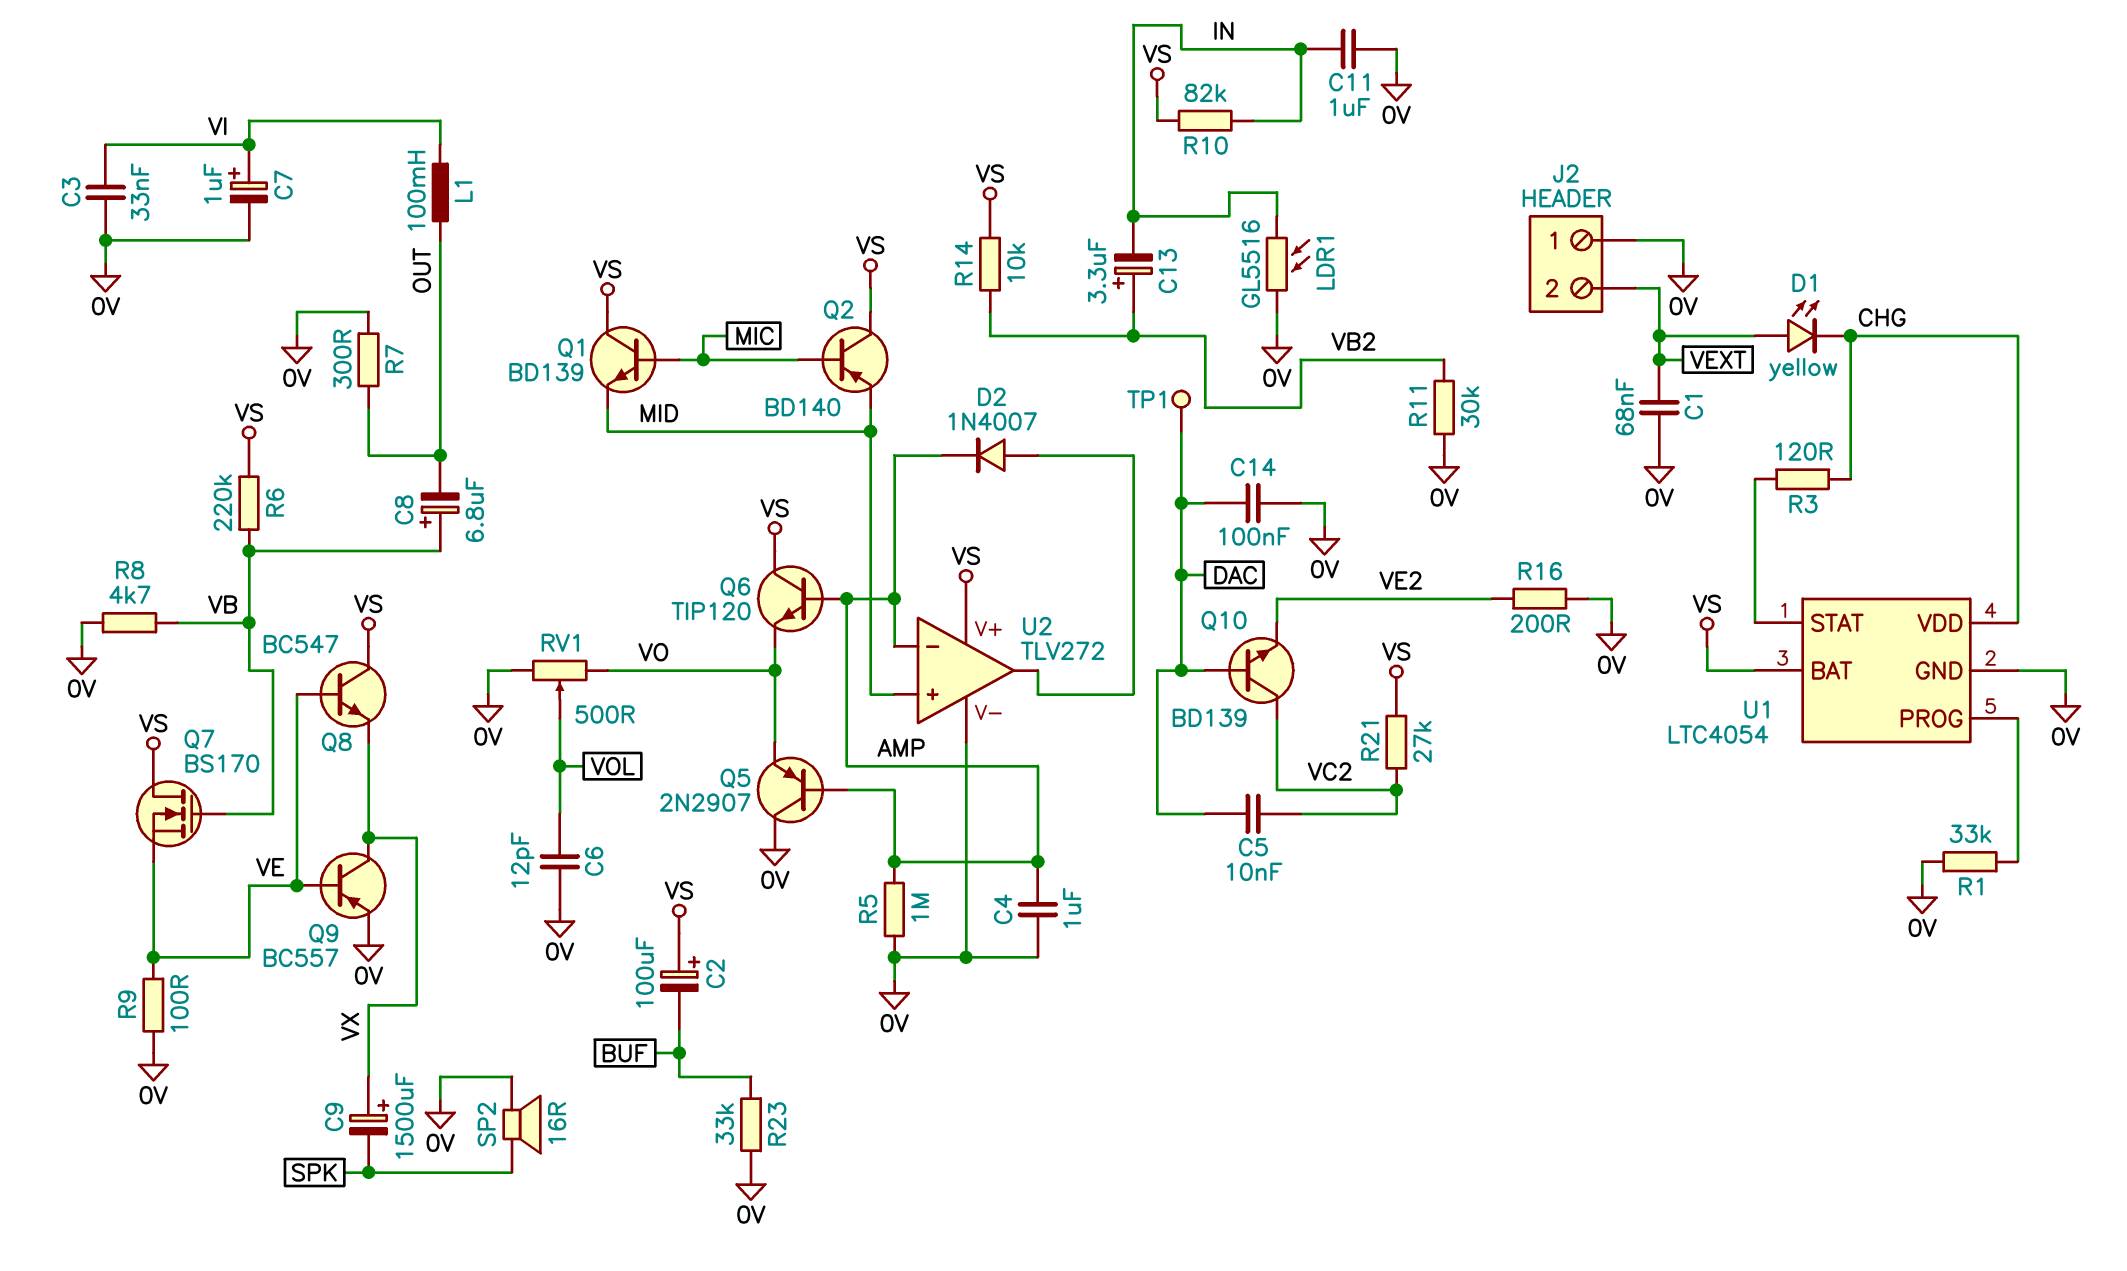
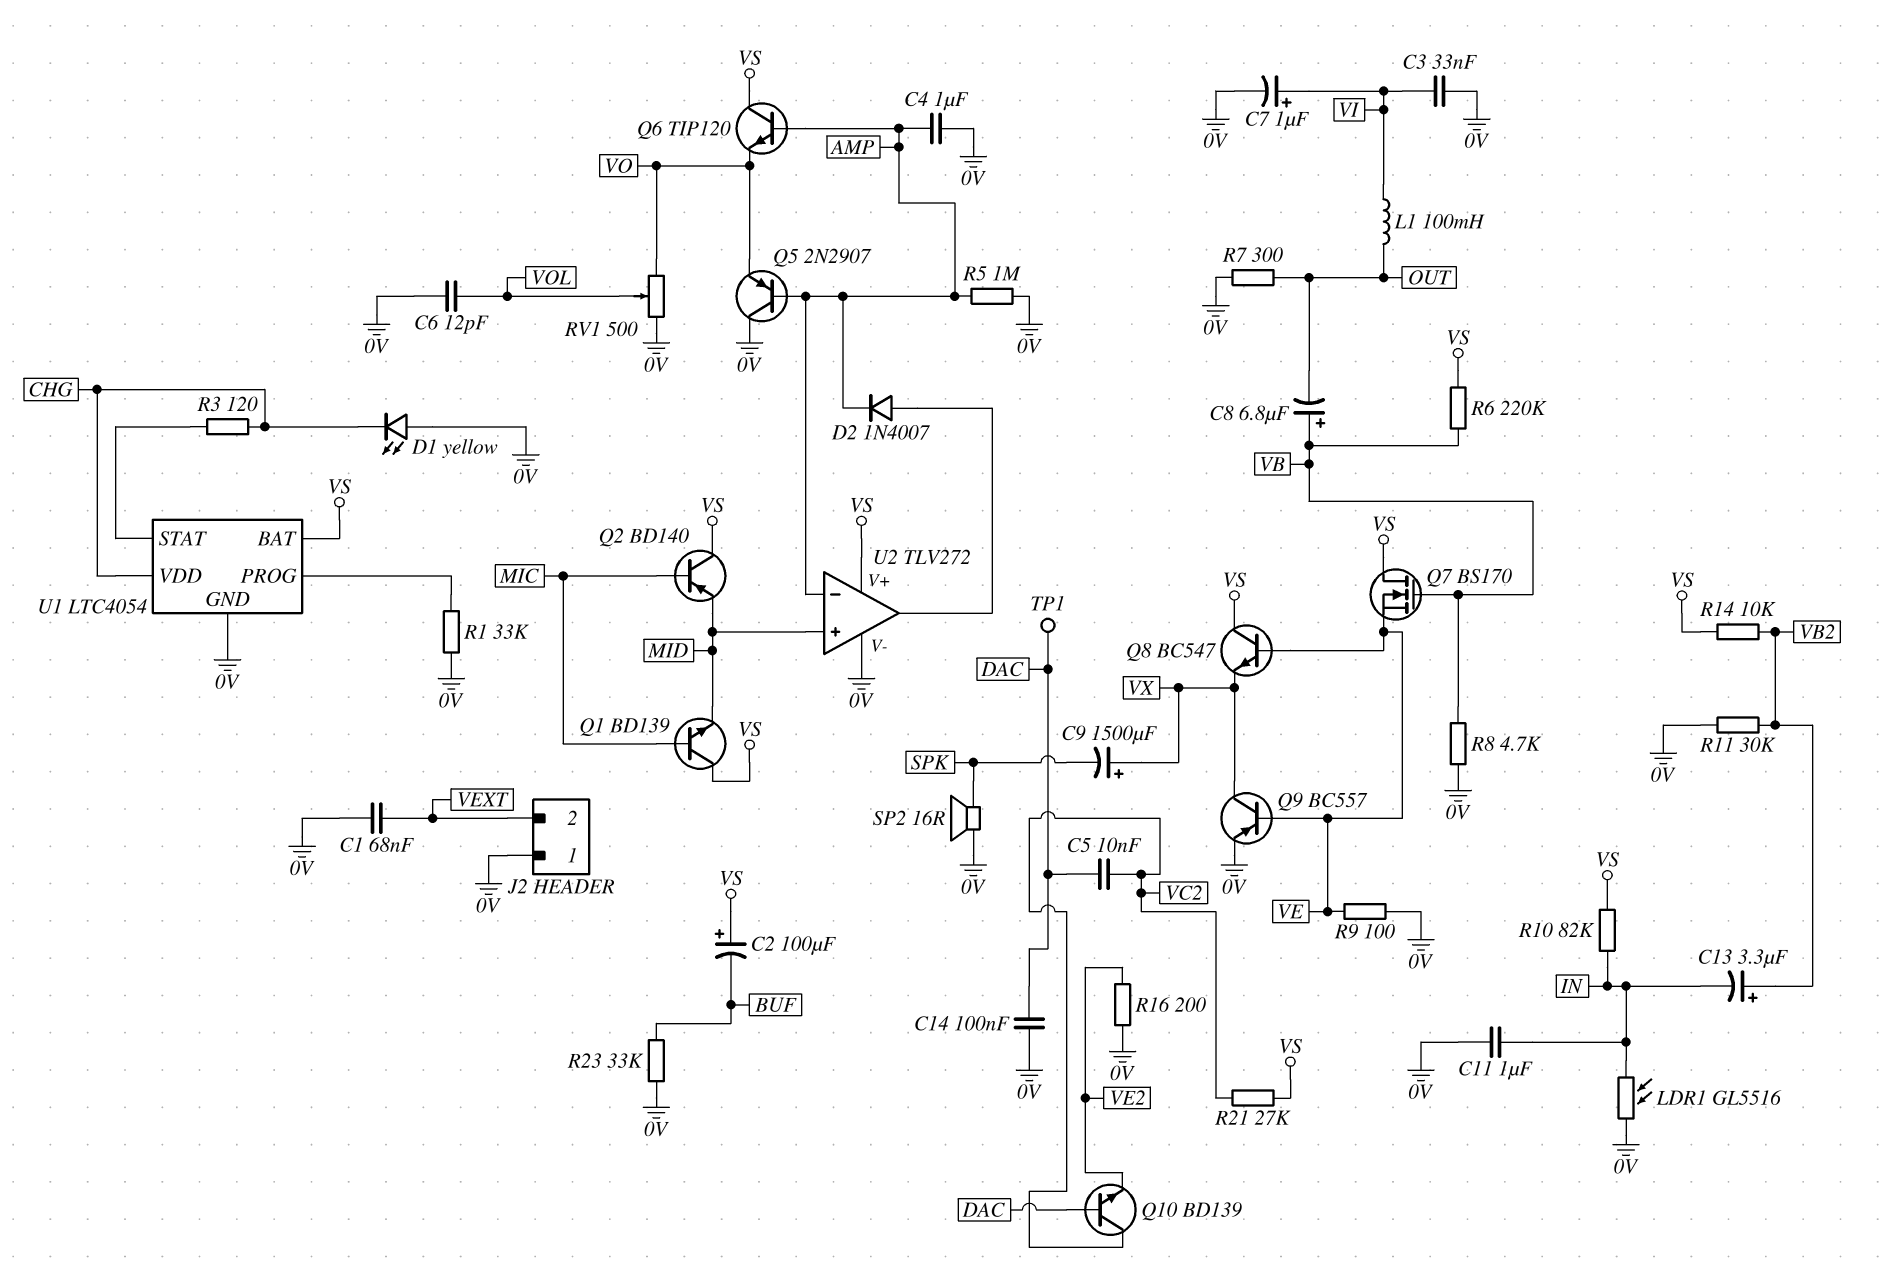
D1: LED yellow (A VEXT, K CHG) -> LED yellow (A 0V, K CHG)

